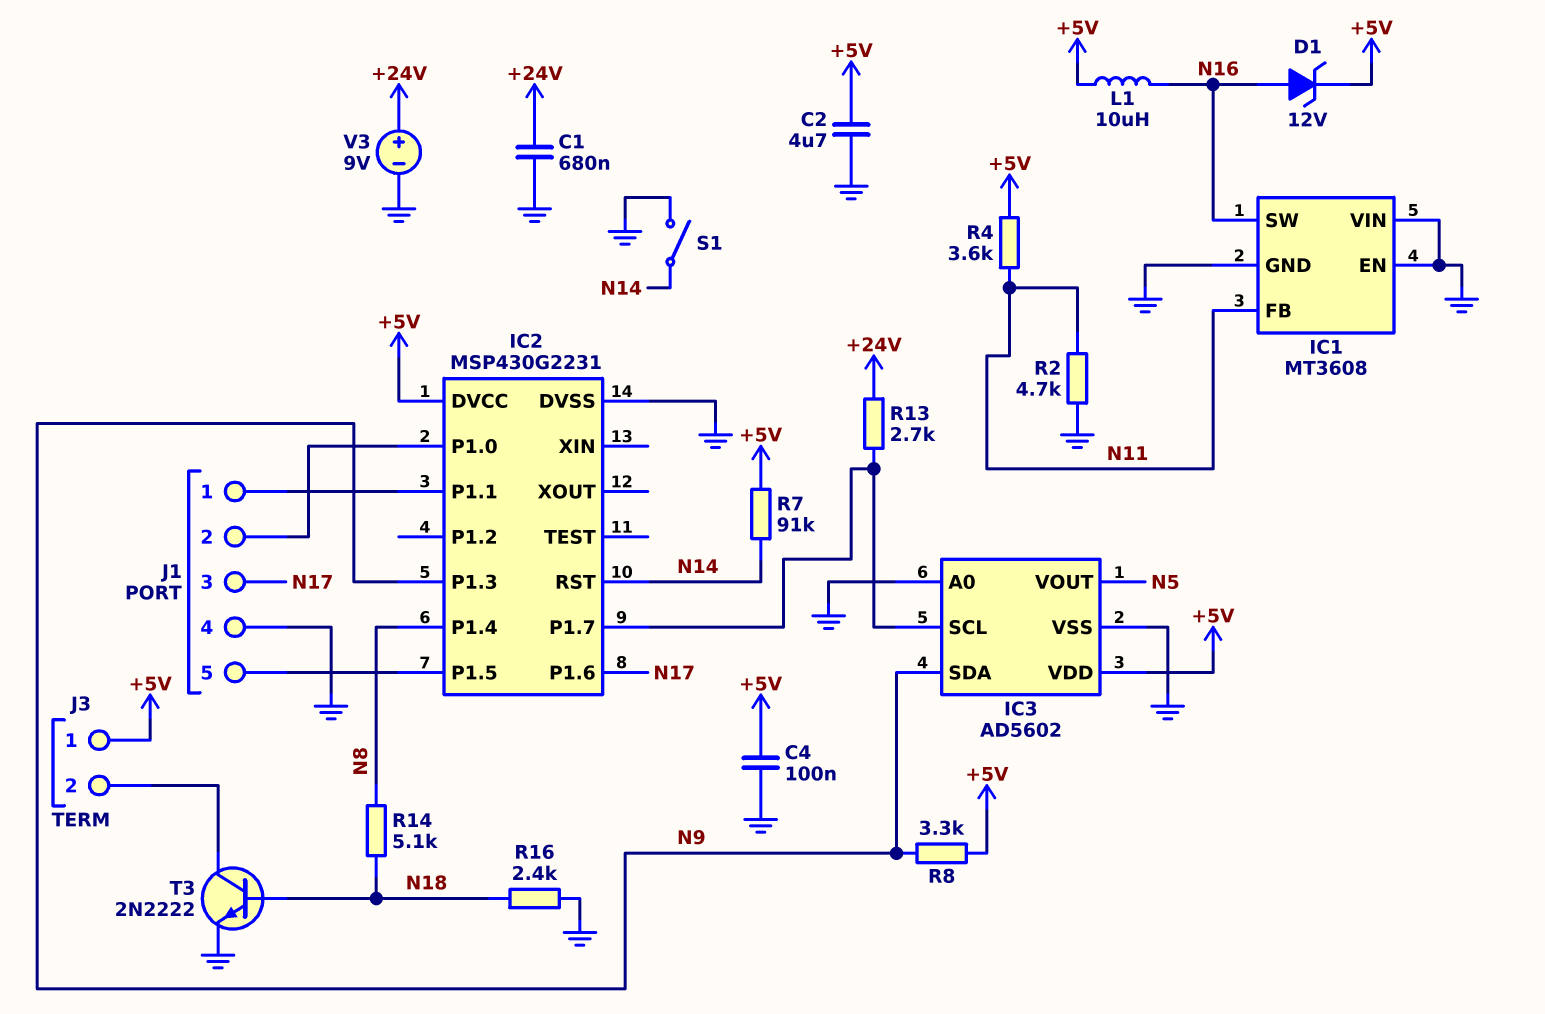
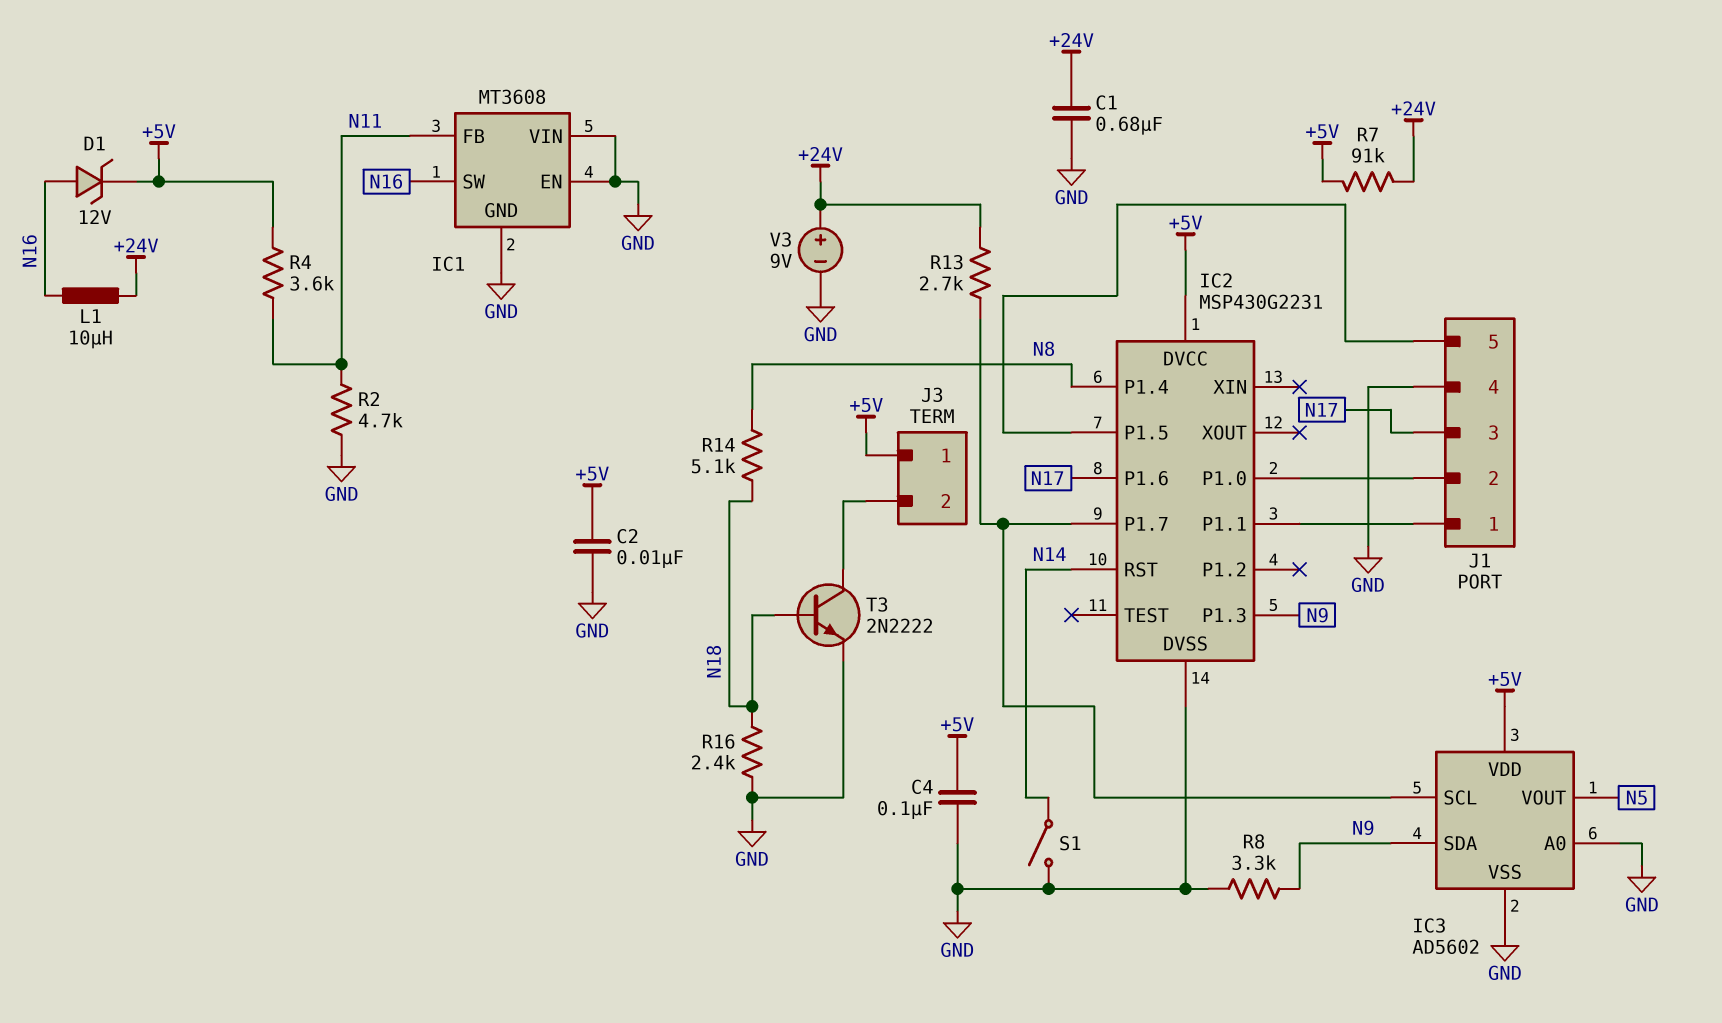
C2: 4.7uF (+5V, GND) -> 10nF (+5V, GND)
L1: 10uH (+5V, N16) -> 10uH (+24V, N16)
R7: 91k (+5V, N14) -> 91k (+5V, +24V)
R8: 3.3k (+5V, N9) -> 3.3k (GND, N9)

